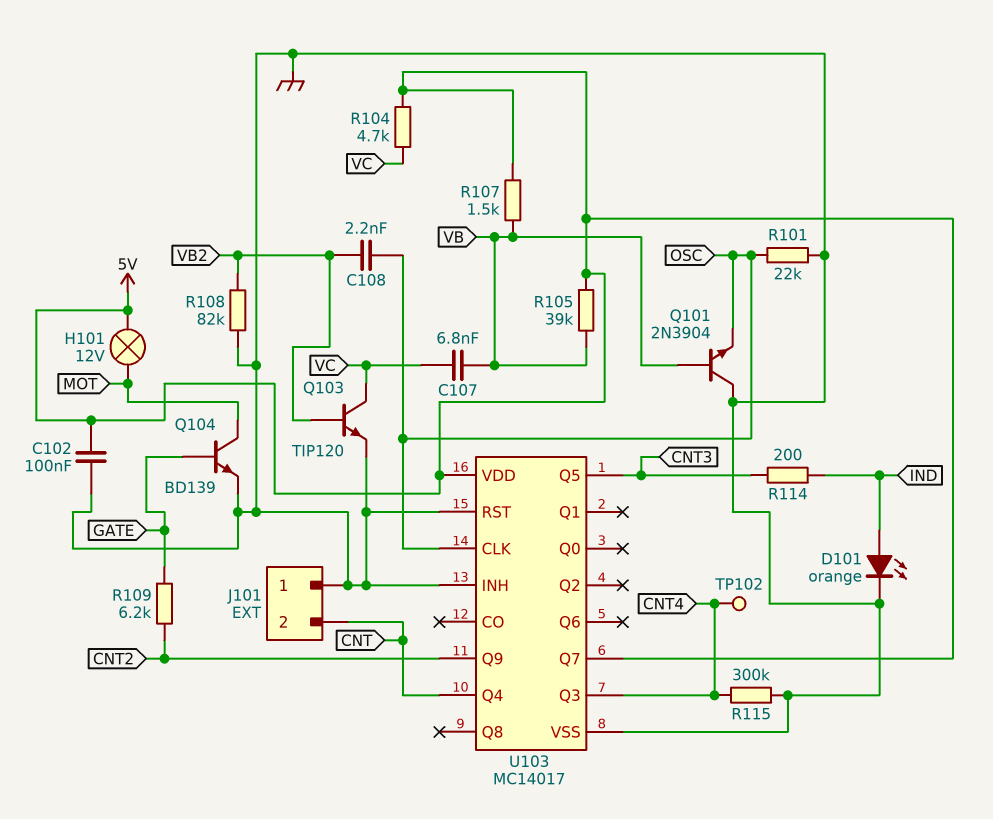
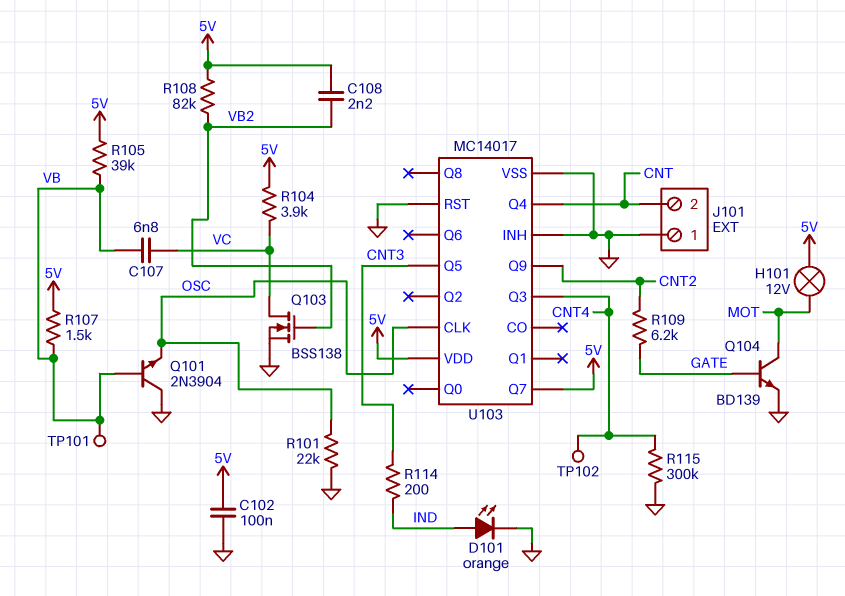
C108: 2.2nF (OSC, VB2) -> 2.2nF (5V, VB2)
Q103: NPN TIP120 (B VB2, C VC, E GND) -> NMOS BSS138 (G VB2, D VC, S GND)
R104: 4.7k (5V, VC) -> 3.9k (5V, VC)
R108: 82k (GND, VB2) -> 82k (5V, VB2)
TP101: none -> test point (VB)

